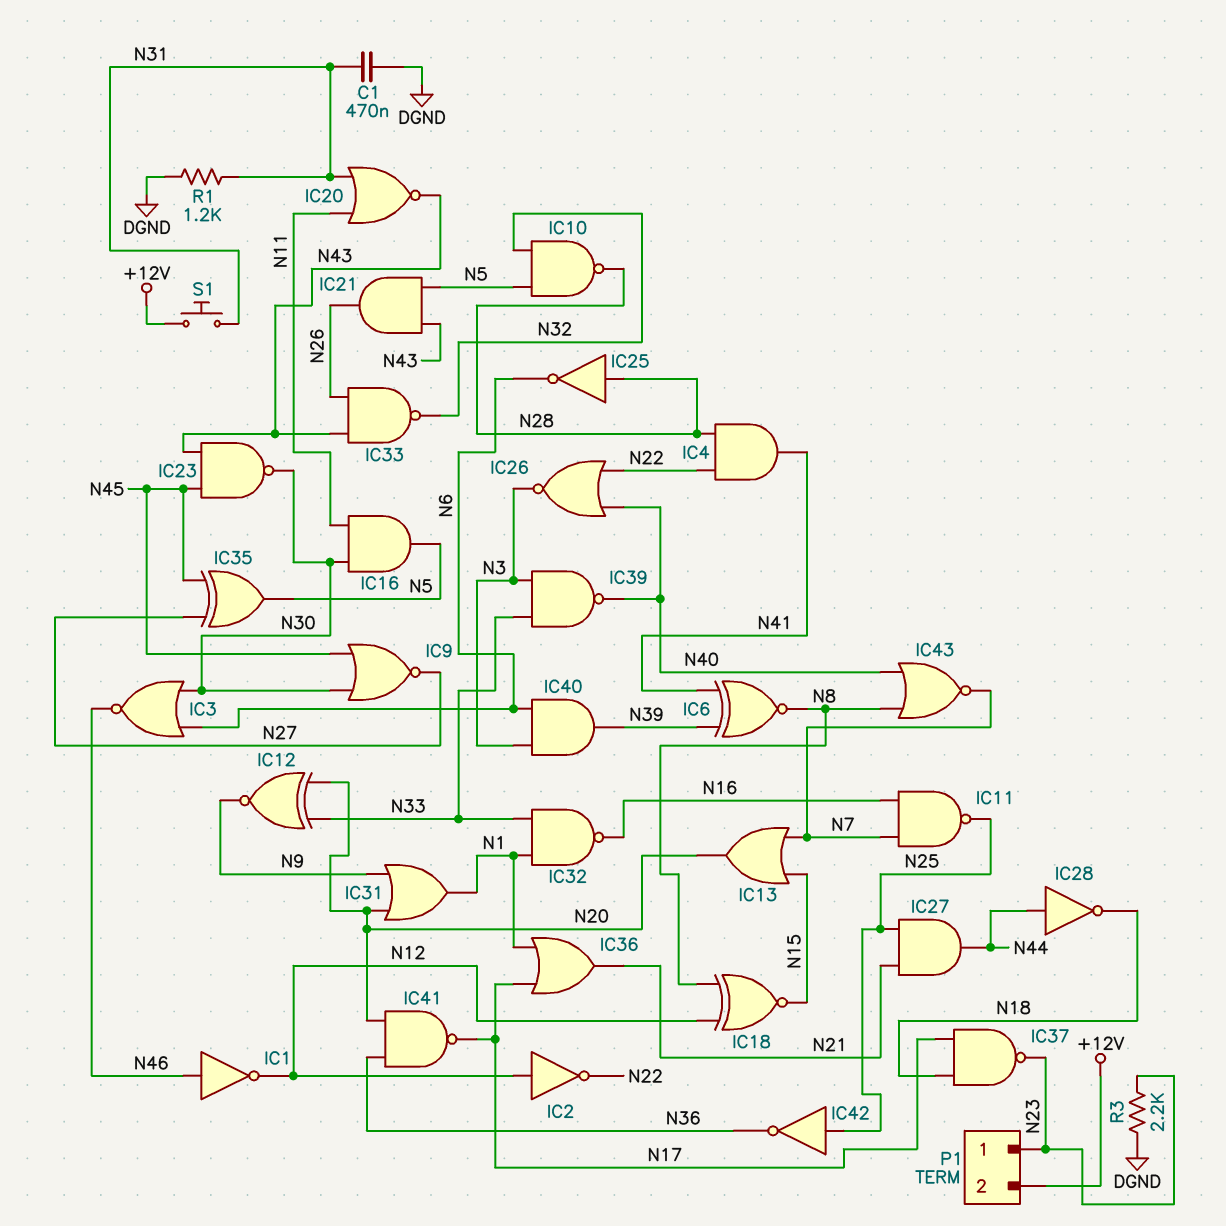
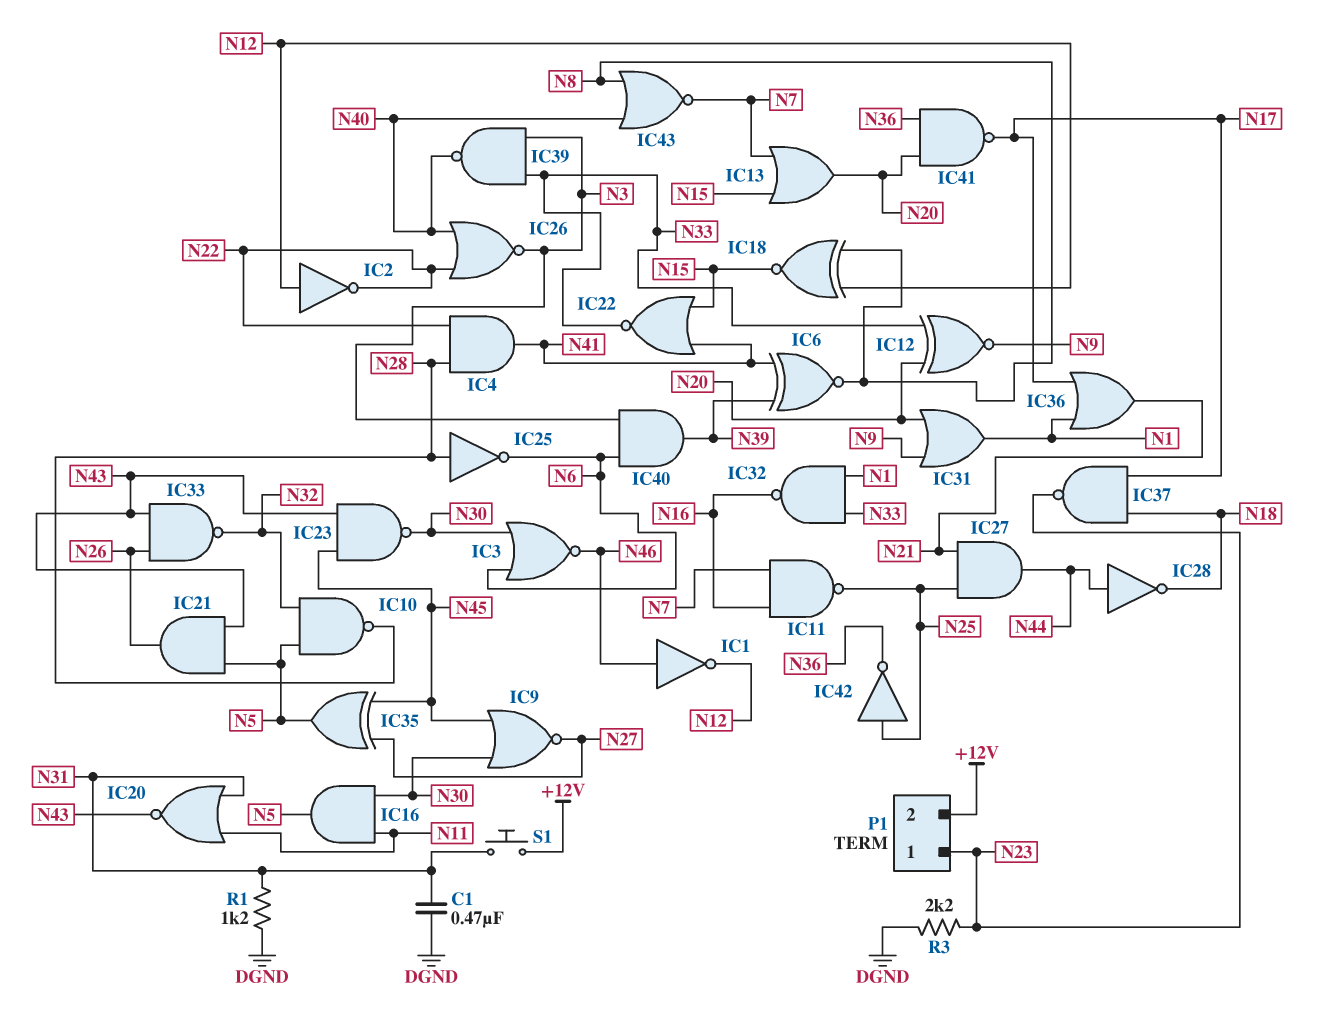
IC22: none -> NOR (in N15, in N41, out N33)

